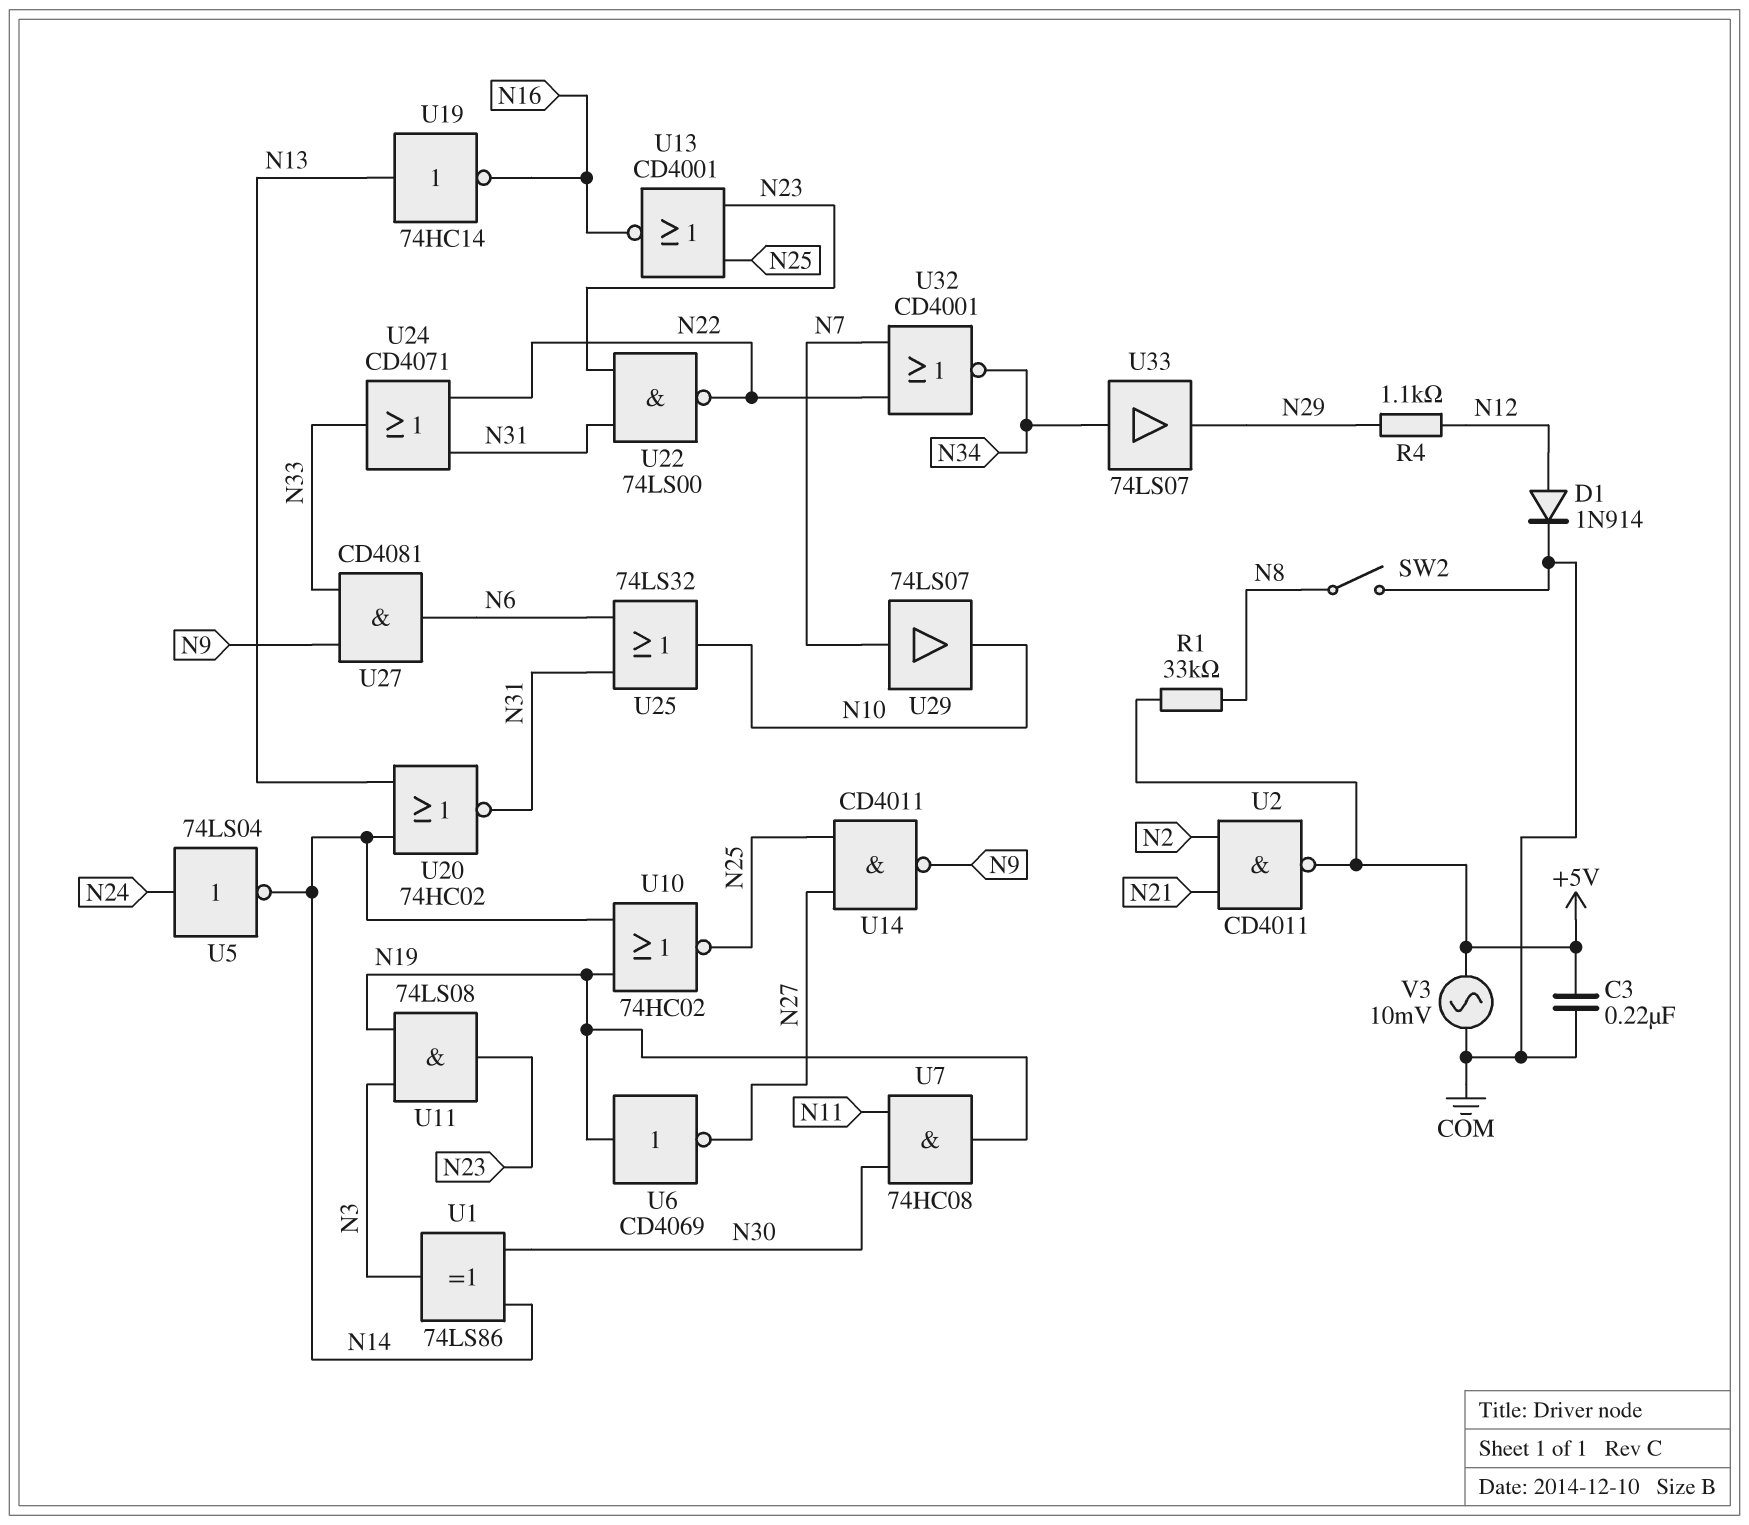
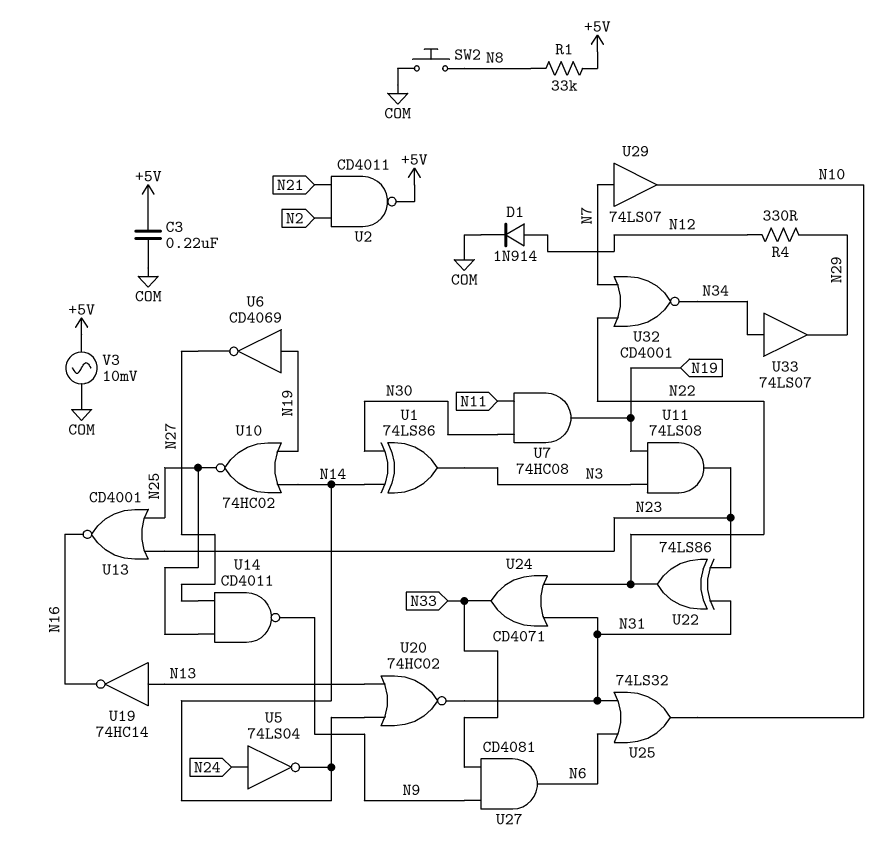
R4: 1.1k (N12, N29) -> 330 (N12, N29)
SW2: switch (COM, N8) -> button (COM, N8)
U22: NAND 74LS00 (in N23, in N31, out N22) -> XOR 74LS86 (in N23, in N31, out N22)

